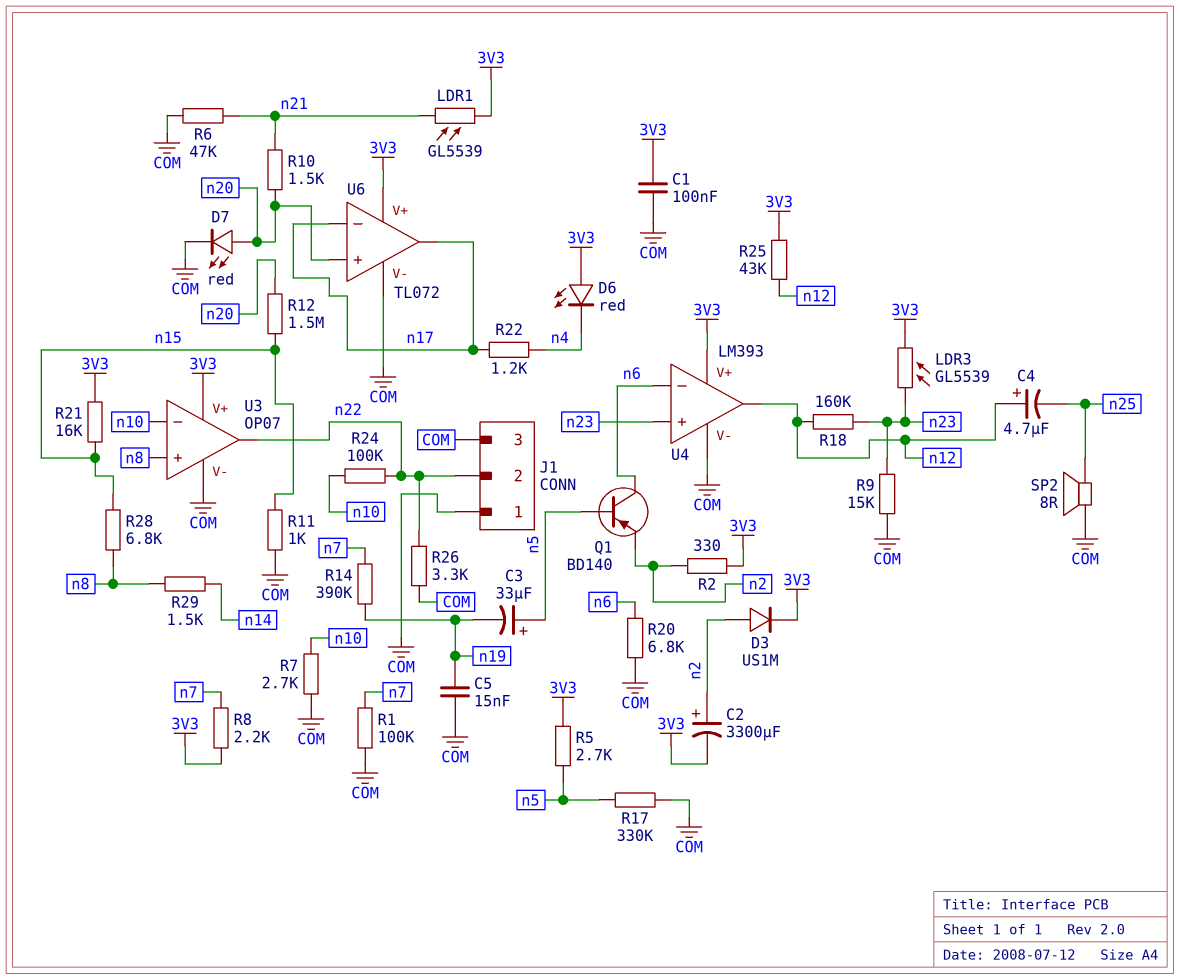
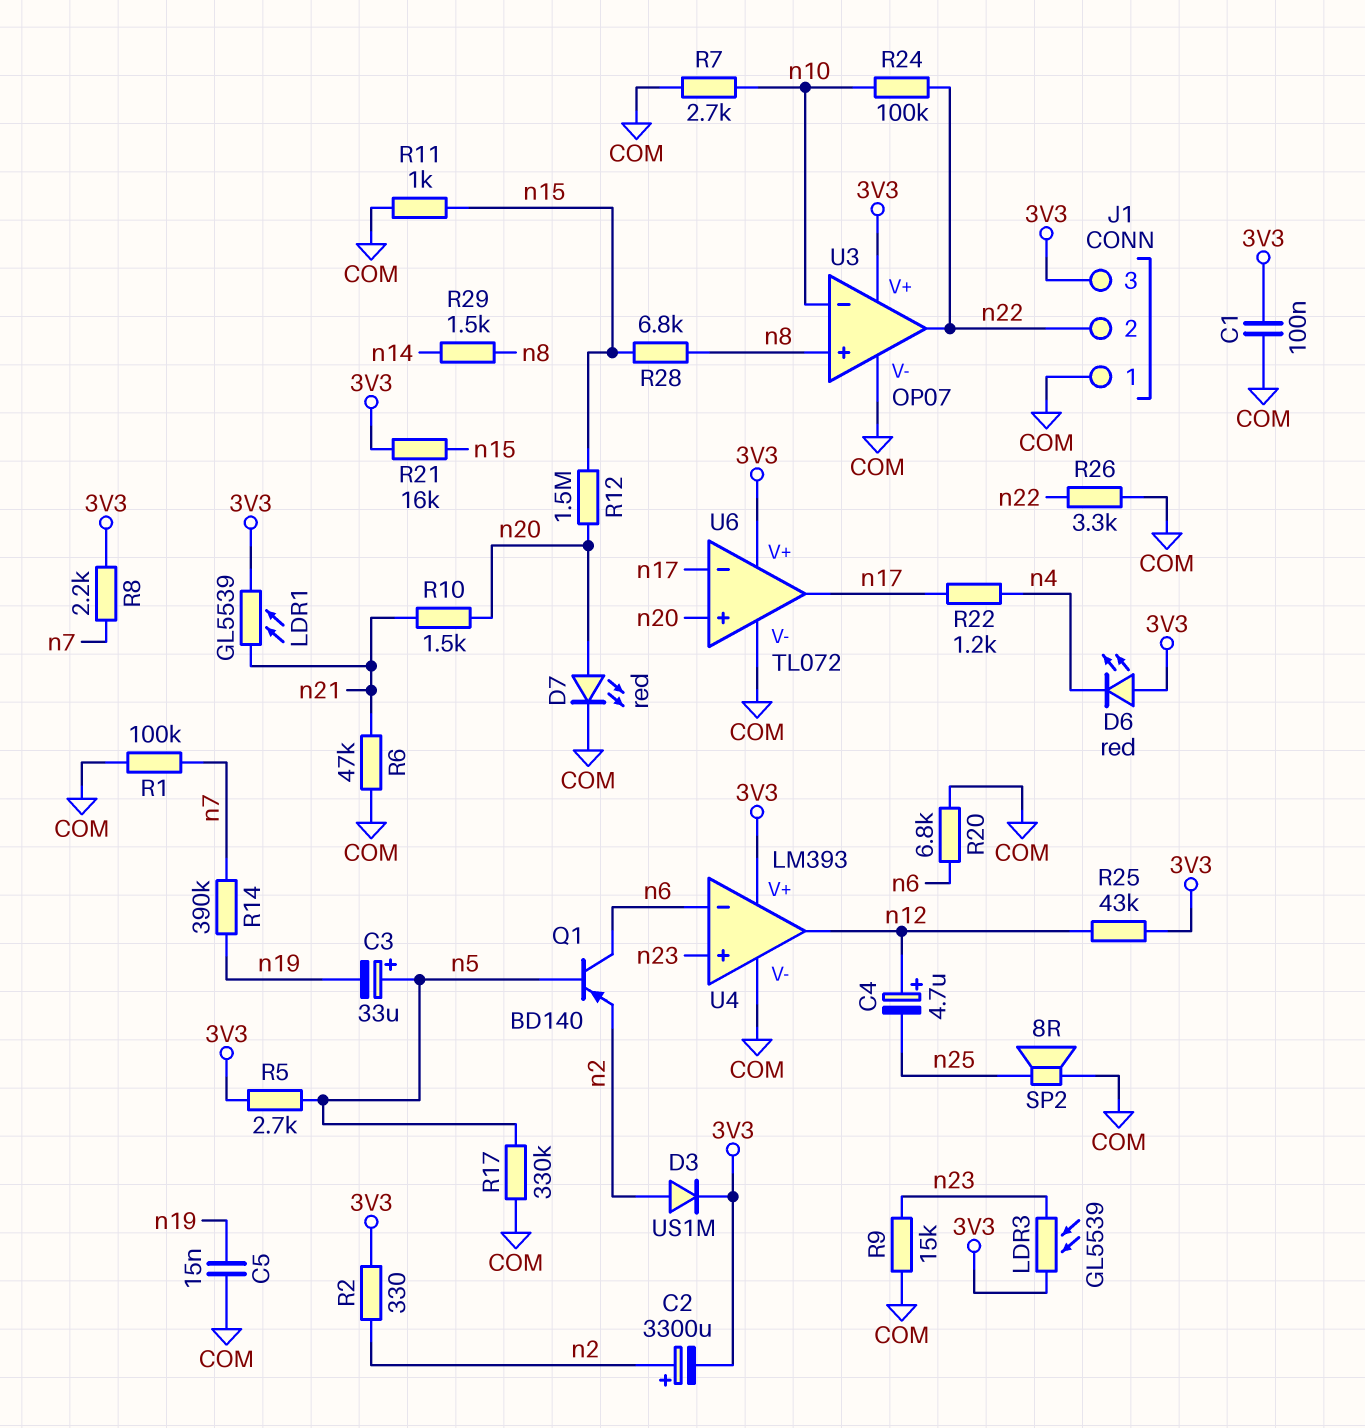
J1 pin 3: COM -> 3V3
R18: 160k (n12, n23) -> none

